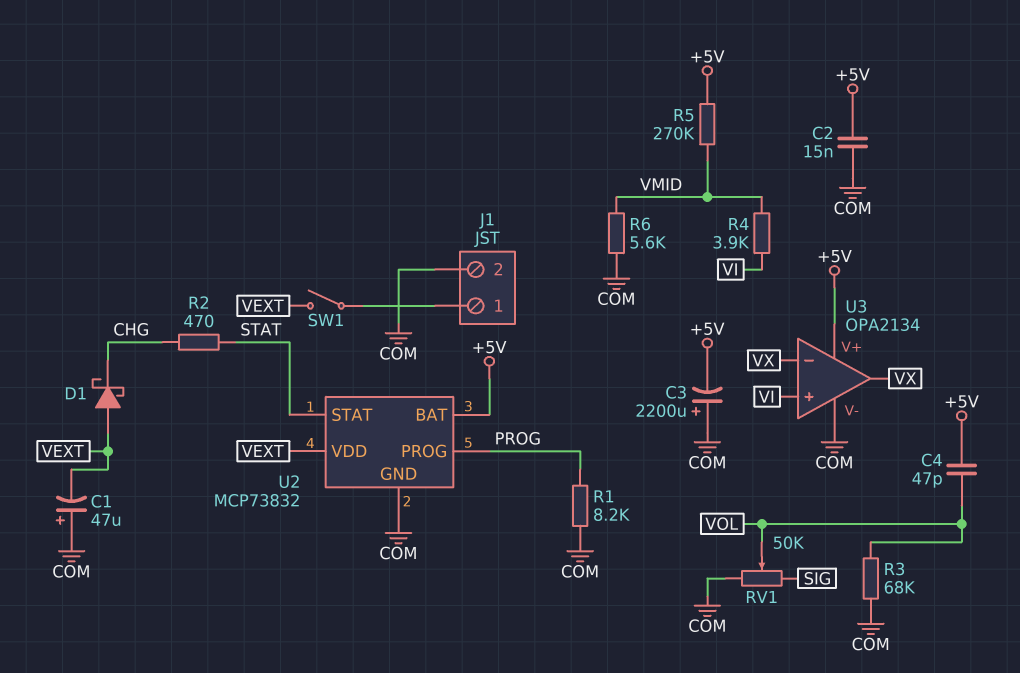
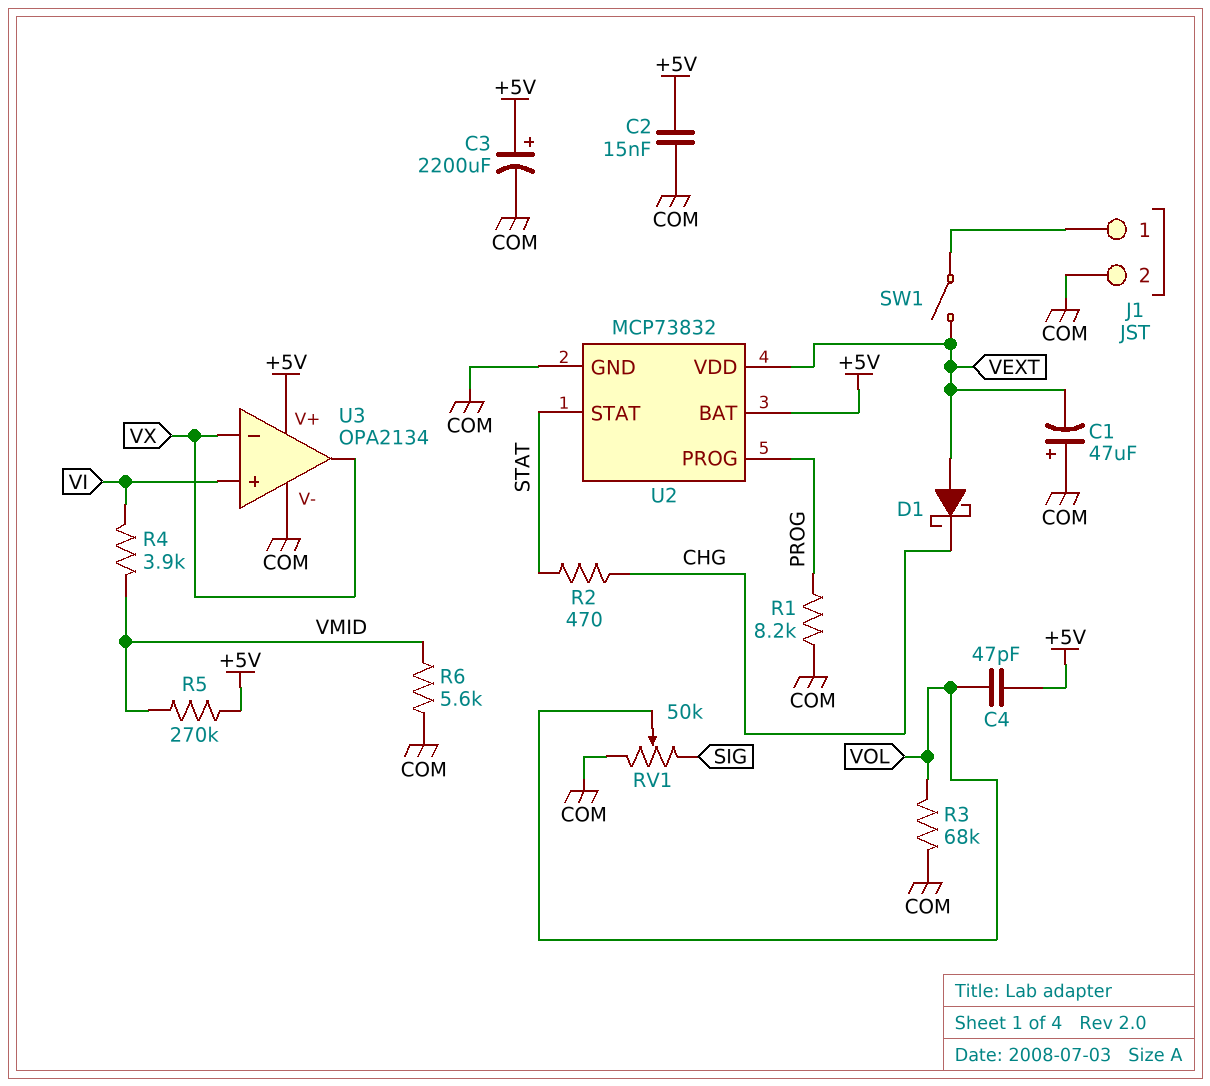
C3: 2200uF (plus COM, minus +5V) -> 2200uF (plus +5V, minus COM)

